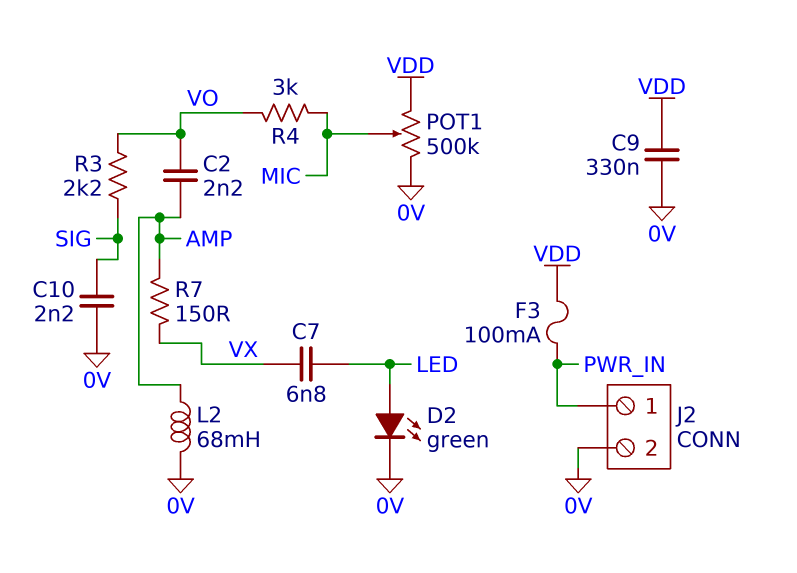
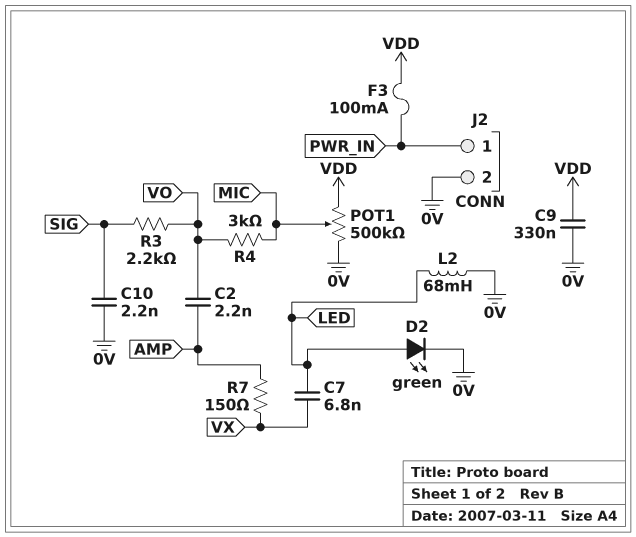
L2: 68mH (0V, AMP) -> 68mH (0V, LED)

